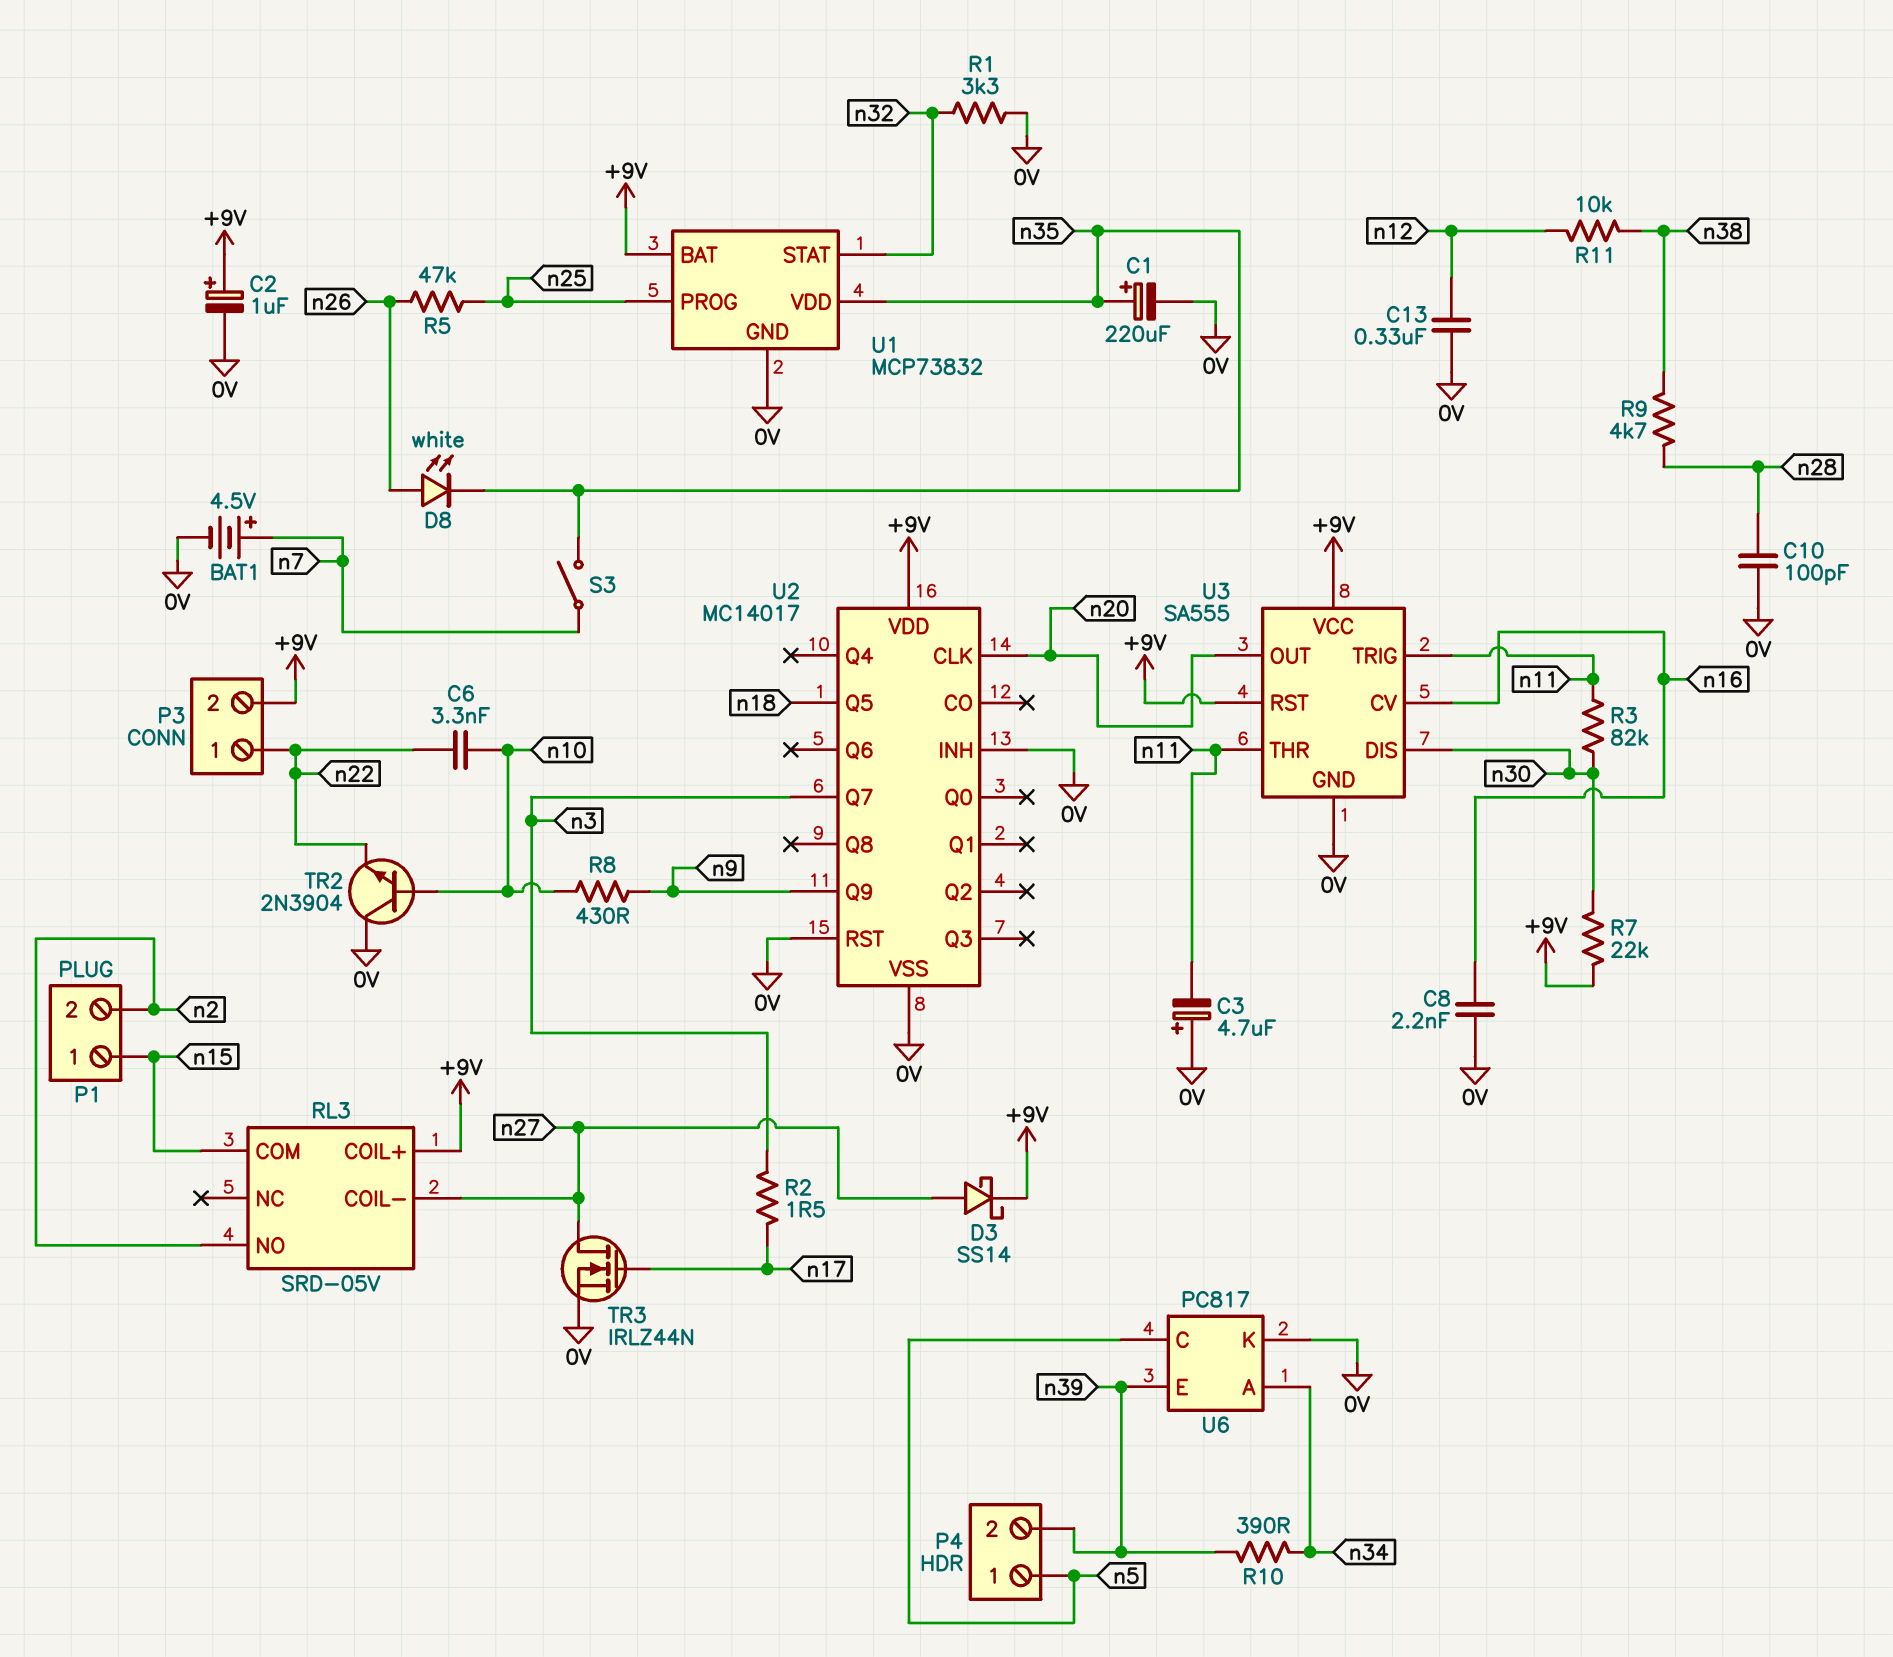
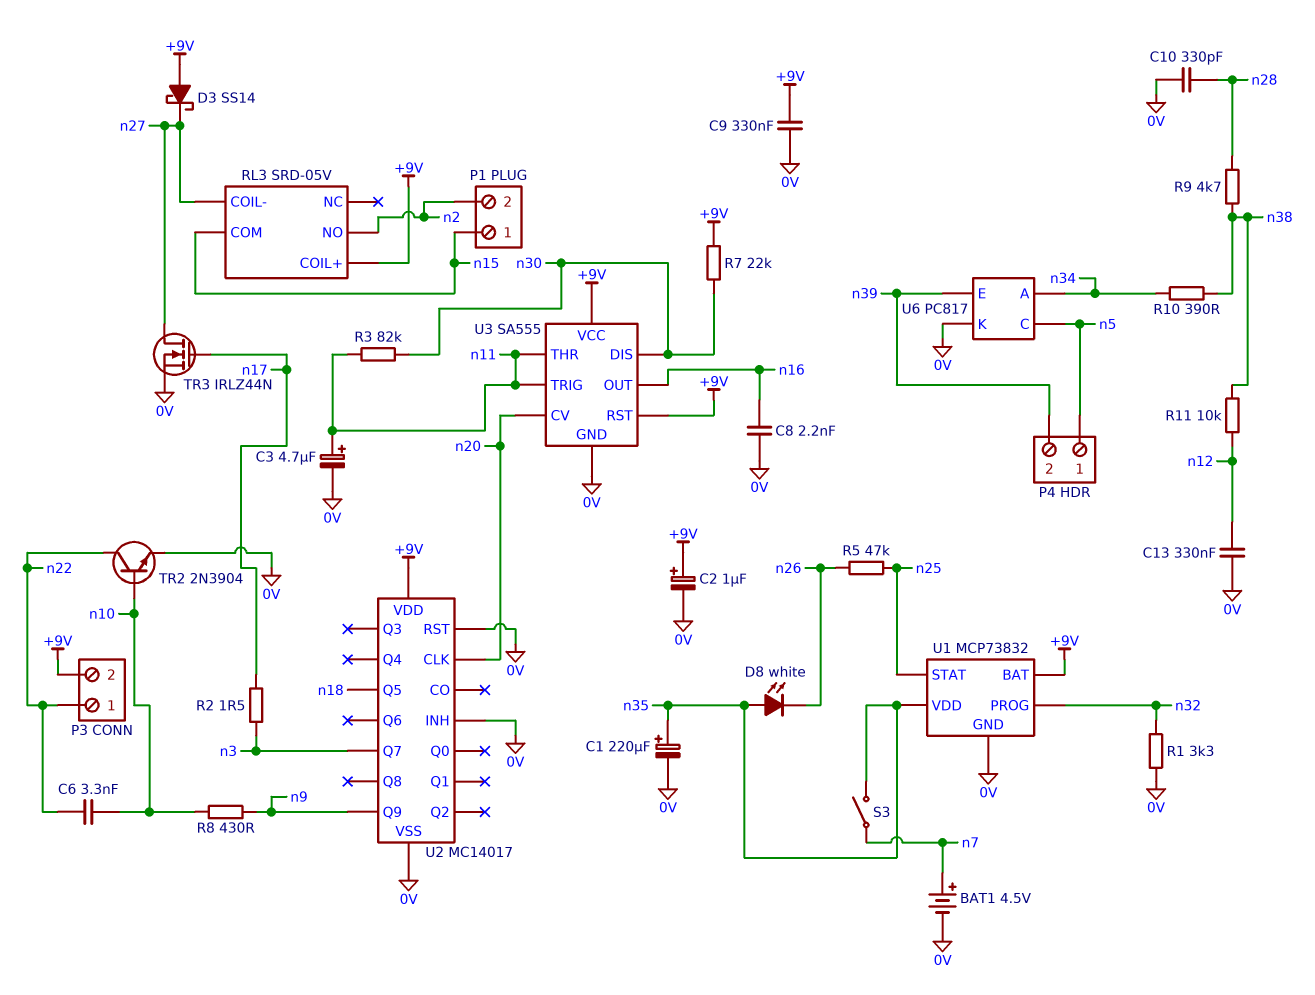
C3: 4.7uF (plus 0V, minus n11) -> 4.7uF (plus n11, minus 0V)
C9: none -> 330nF (+9V, 0V)
C10: 100pF (0V, n28) -> 330pF (0V, n28)
D3: schottky SS14 (A n27, K +9V) -> schottky SS14 (A +9V, K n27)
D8: LED white (A n26, K n35) -> LED white (A n35, K n26)
R10: 390 (n34, n39) -> 390 (n34, n38)
TR2: NPN 2N3904 (B n10, C 0V, E n22) -> NPN 2N3904 (B n10, C n22, E 0V)
U1 pin PROG: n25 -> n32
U1 pin STAT: n32 -> n25
U3 pin CV: n16 -> n20
U3 pin OUT: n20 -> n16

